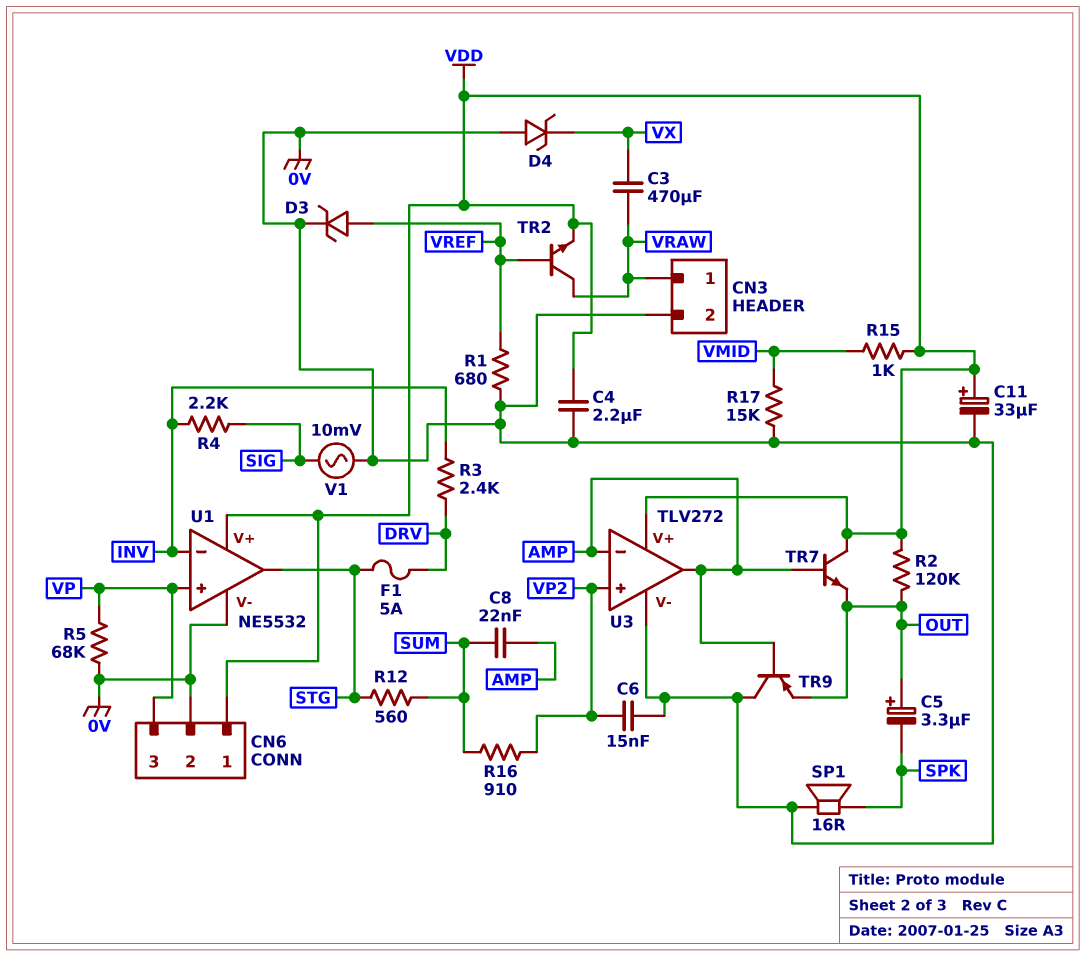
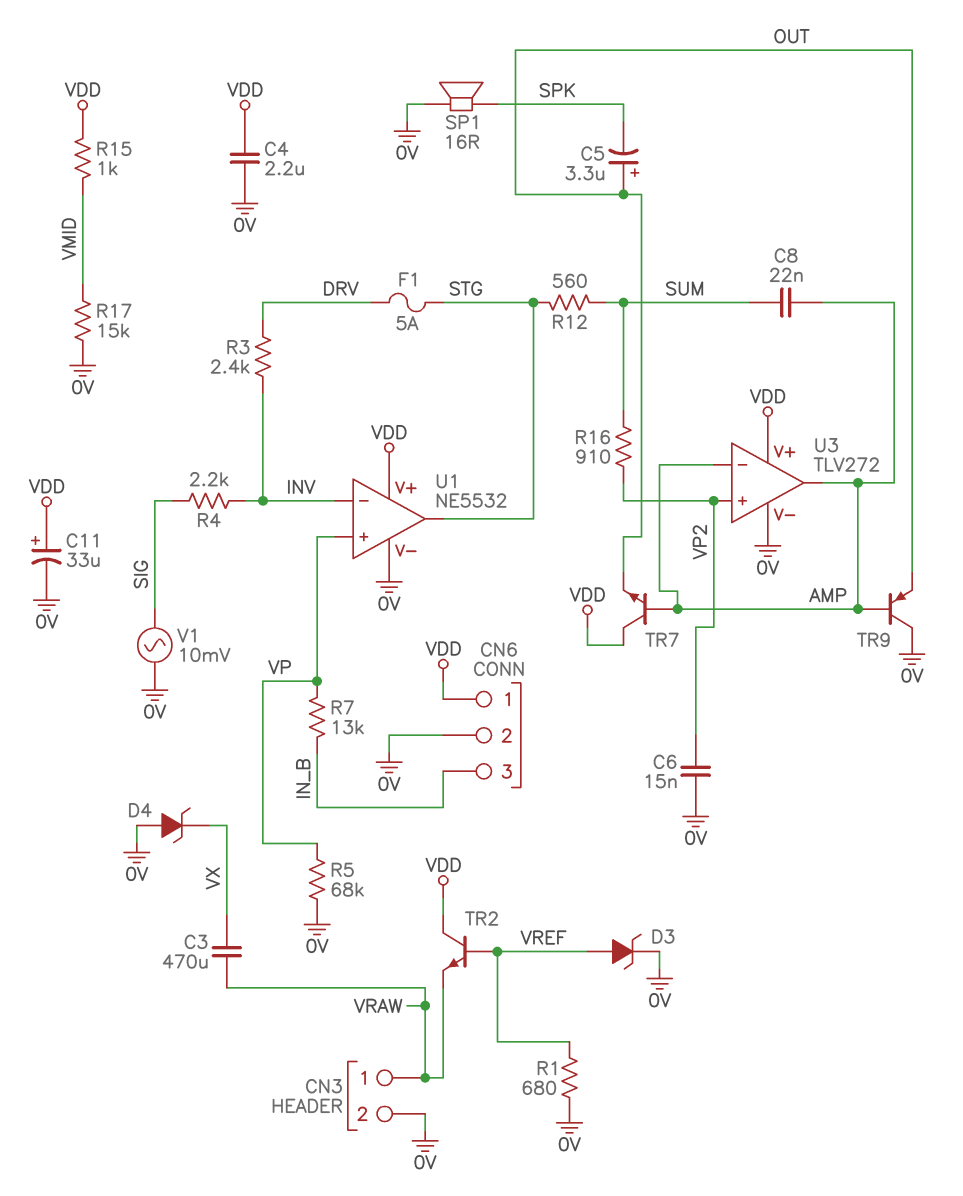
CN6 pin 3: VP -> IN_B
R2: 120k (OUT, VDD) -> none
R7: none -> 13k (IN_B, VP)
TR2: NPN (B VREF, C VRAW, E VDD) -> NPN (B VREF, C VDD, E VRAW)

